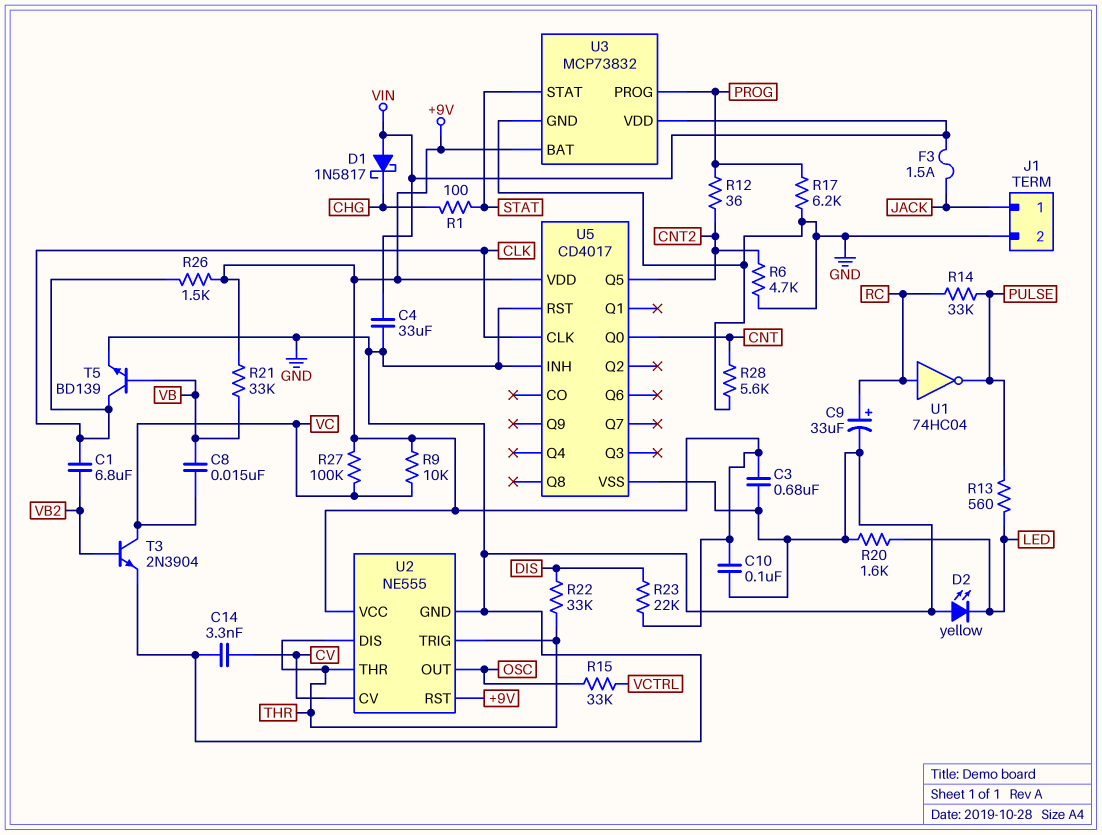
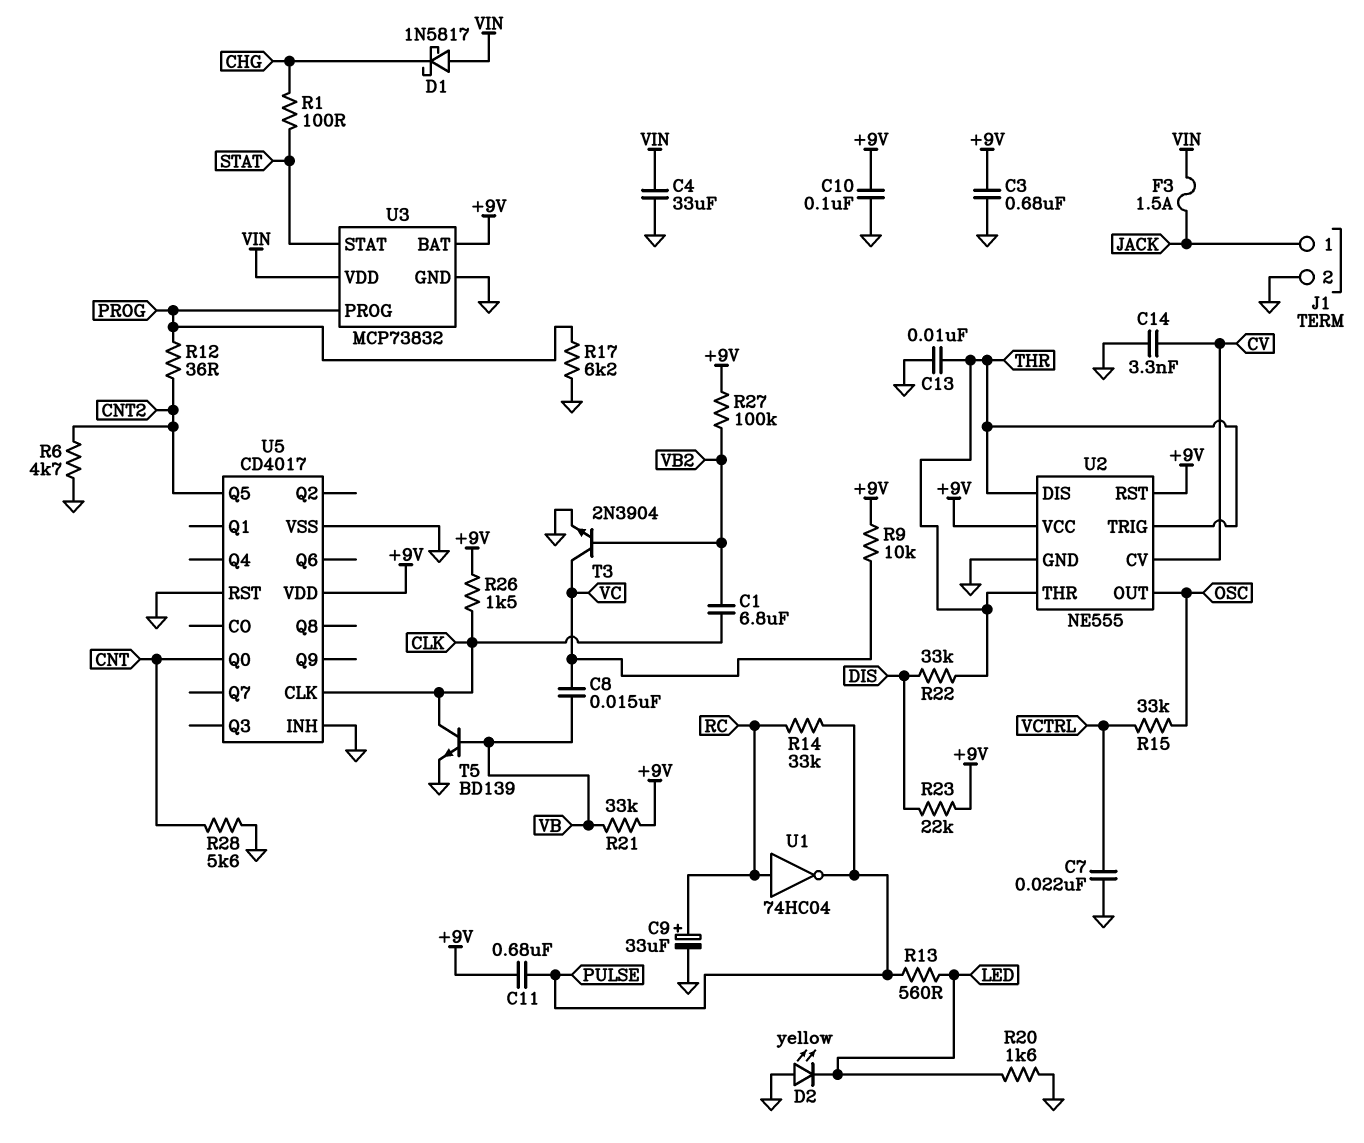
C7: none -> 22nF (GND, VCTRL)
C11: none -> 680nF (+9V, PULSE)
C13: none -> 10nF (GND, THR)
R27: 100k (+9V, VC) -> 100k (+9V, VB2)

